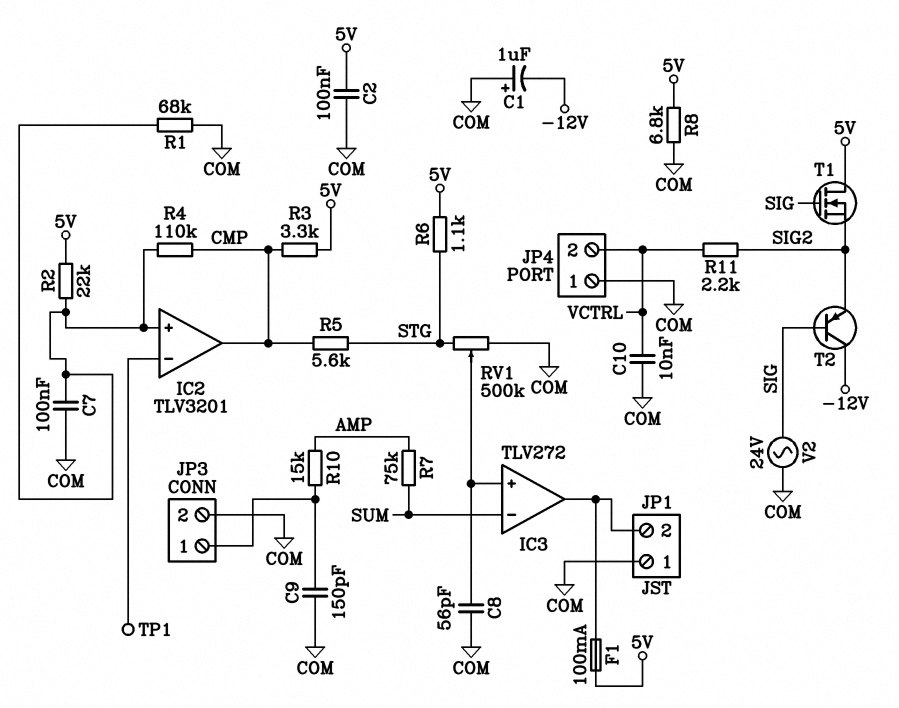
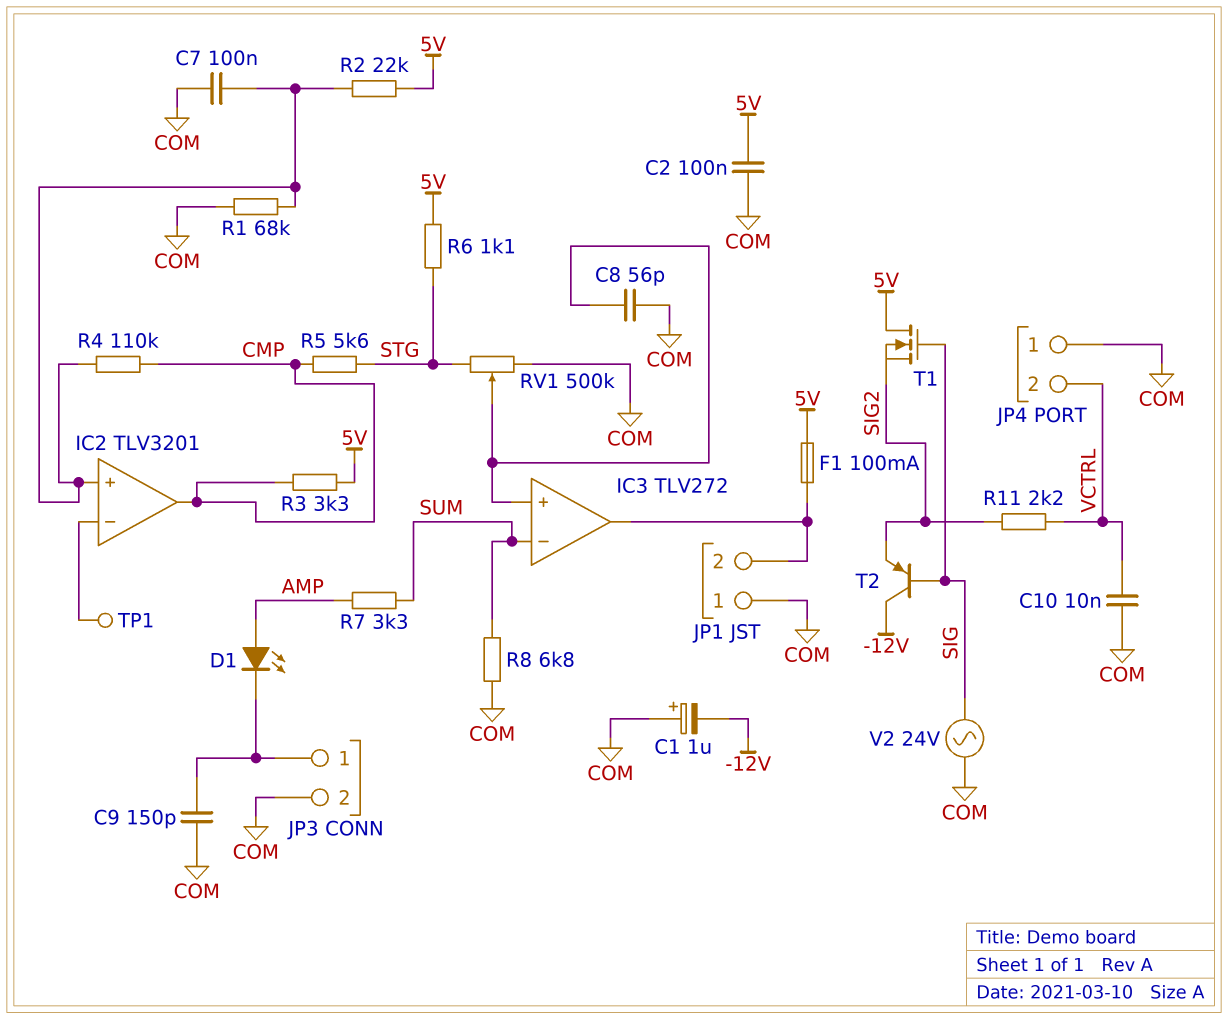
D1: none -> LED (A AMP, K JP3/1)
R7: 75k (AMP, SUM) -> 3.3k (AMP, SUM)
R8: 6.8k (5V, COM) -> 6.8k (COM, SUM)
R10: 15k (AMP, JP3/1) -> none

